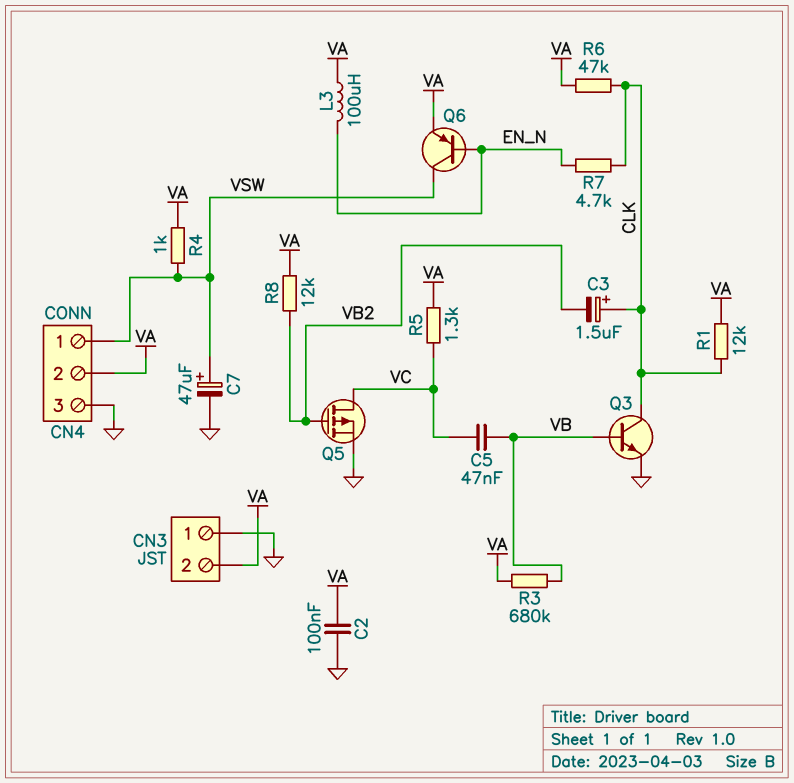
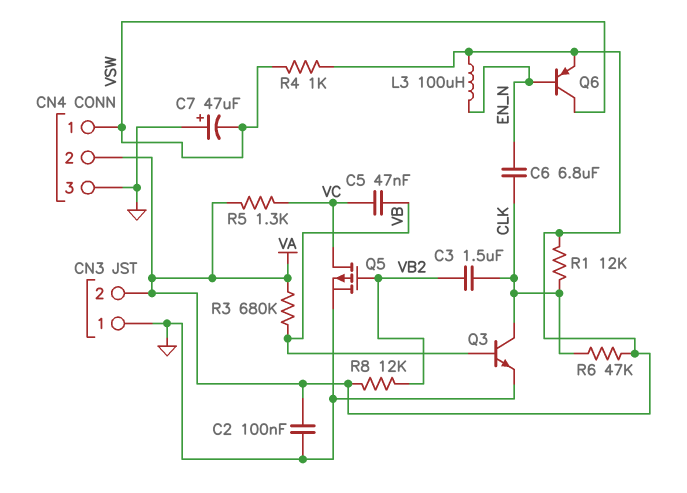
C3: 1.5uF (plus CLK, minus VB2) -> 1.5uF (CLK, VB2)
C6: none -> 6.8uF (CLK, EN_N)
C7: 47uF (plus VSW, minus GND) -> 47uF (plus GND, minus VSW)
R7: 4.7k (CLK, EN_N) -> none

